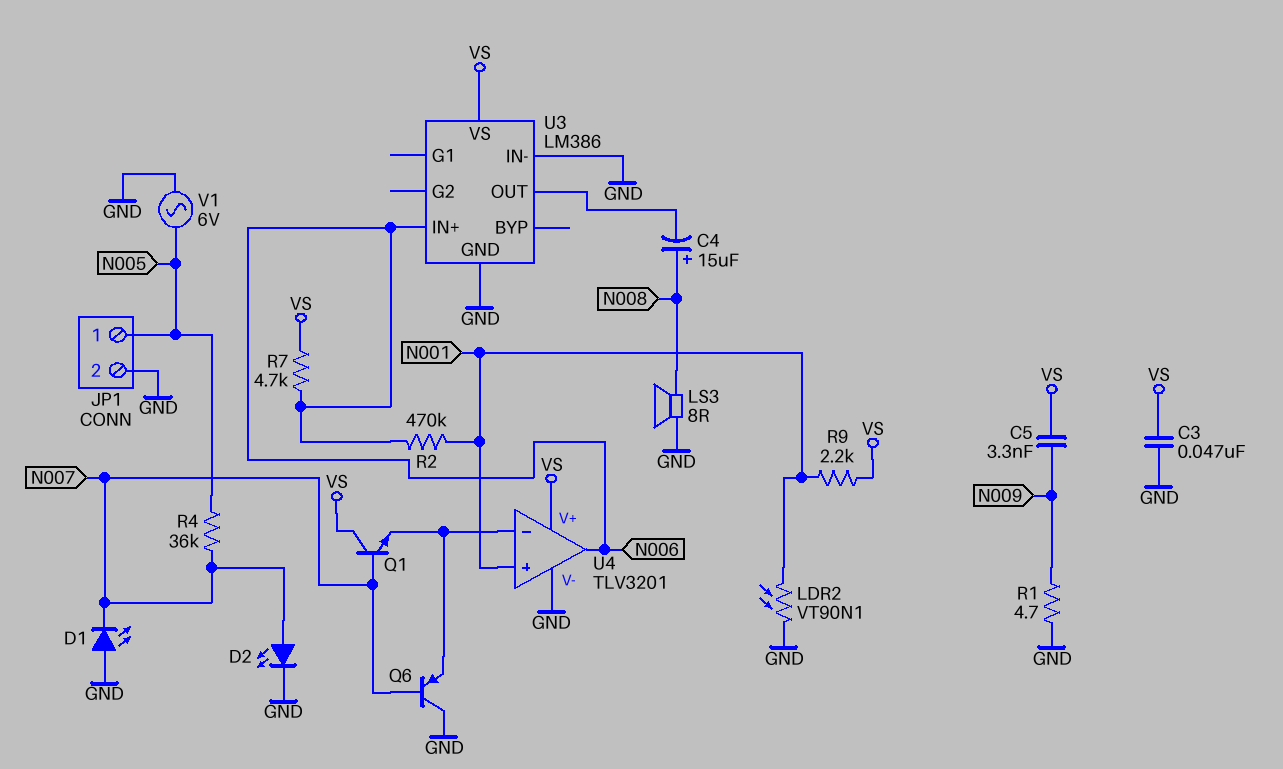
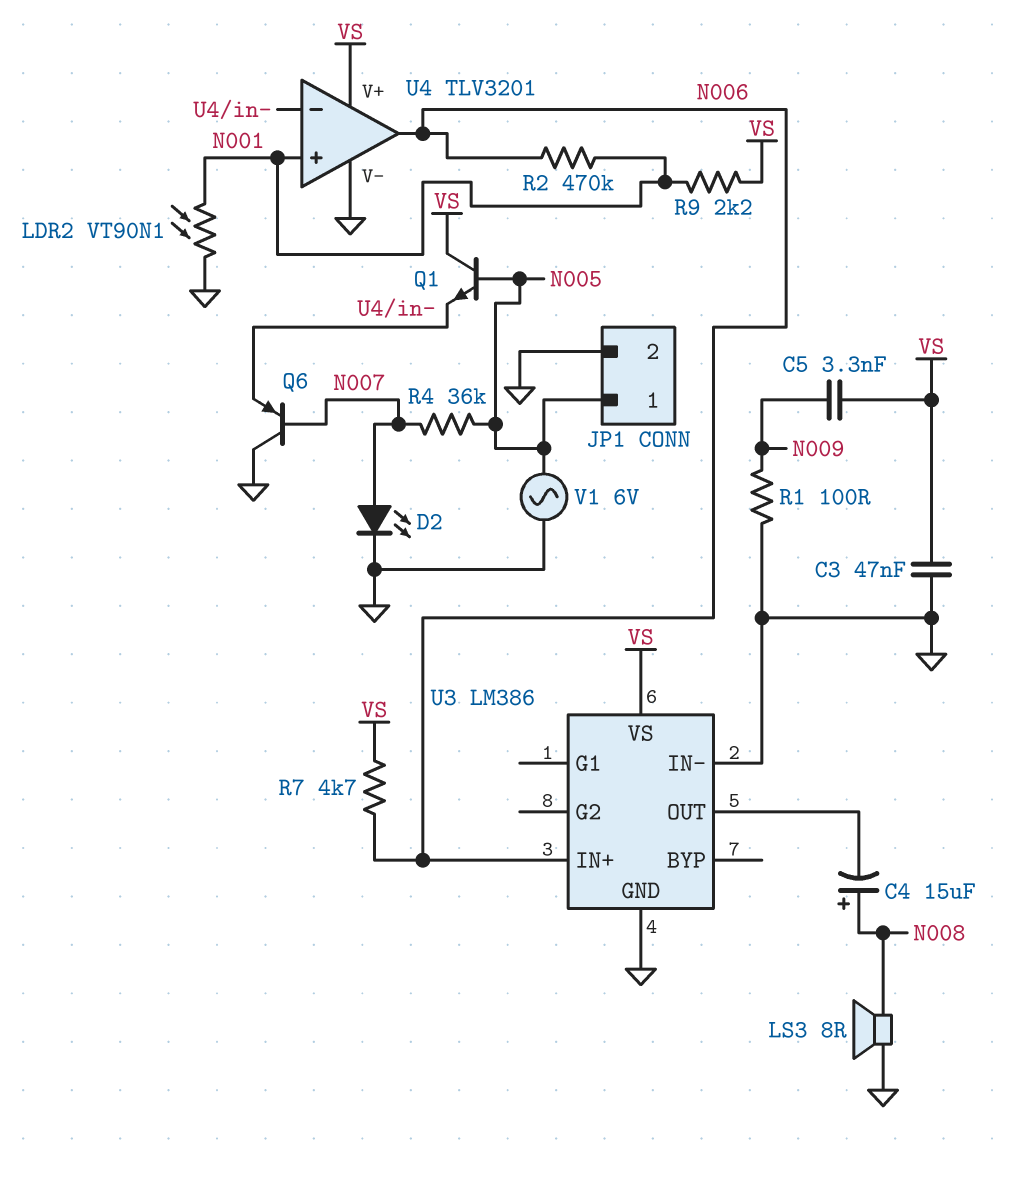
D1: LED (A GND, K N007) -> none
Q1: NPN (B N007, C VS, E U4/in-) -> NPN (B N005, C VS, E U4/in-)
R1: 4.7 (GND, N009) -> 100 (GND, N009)

